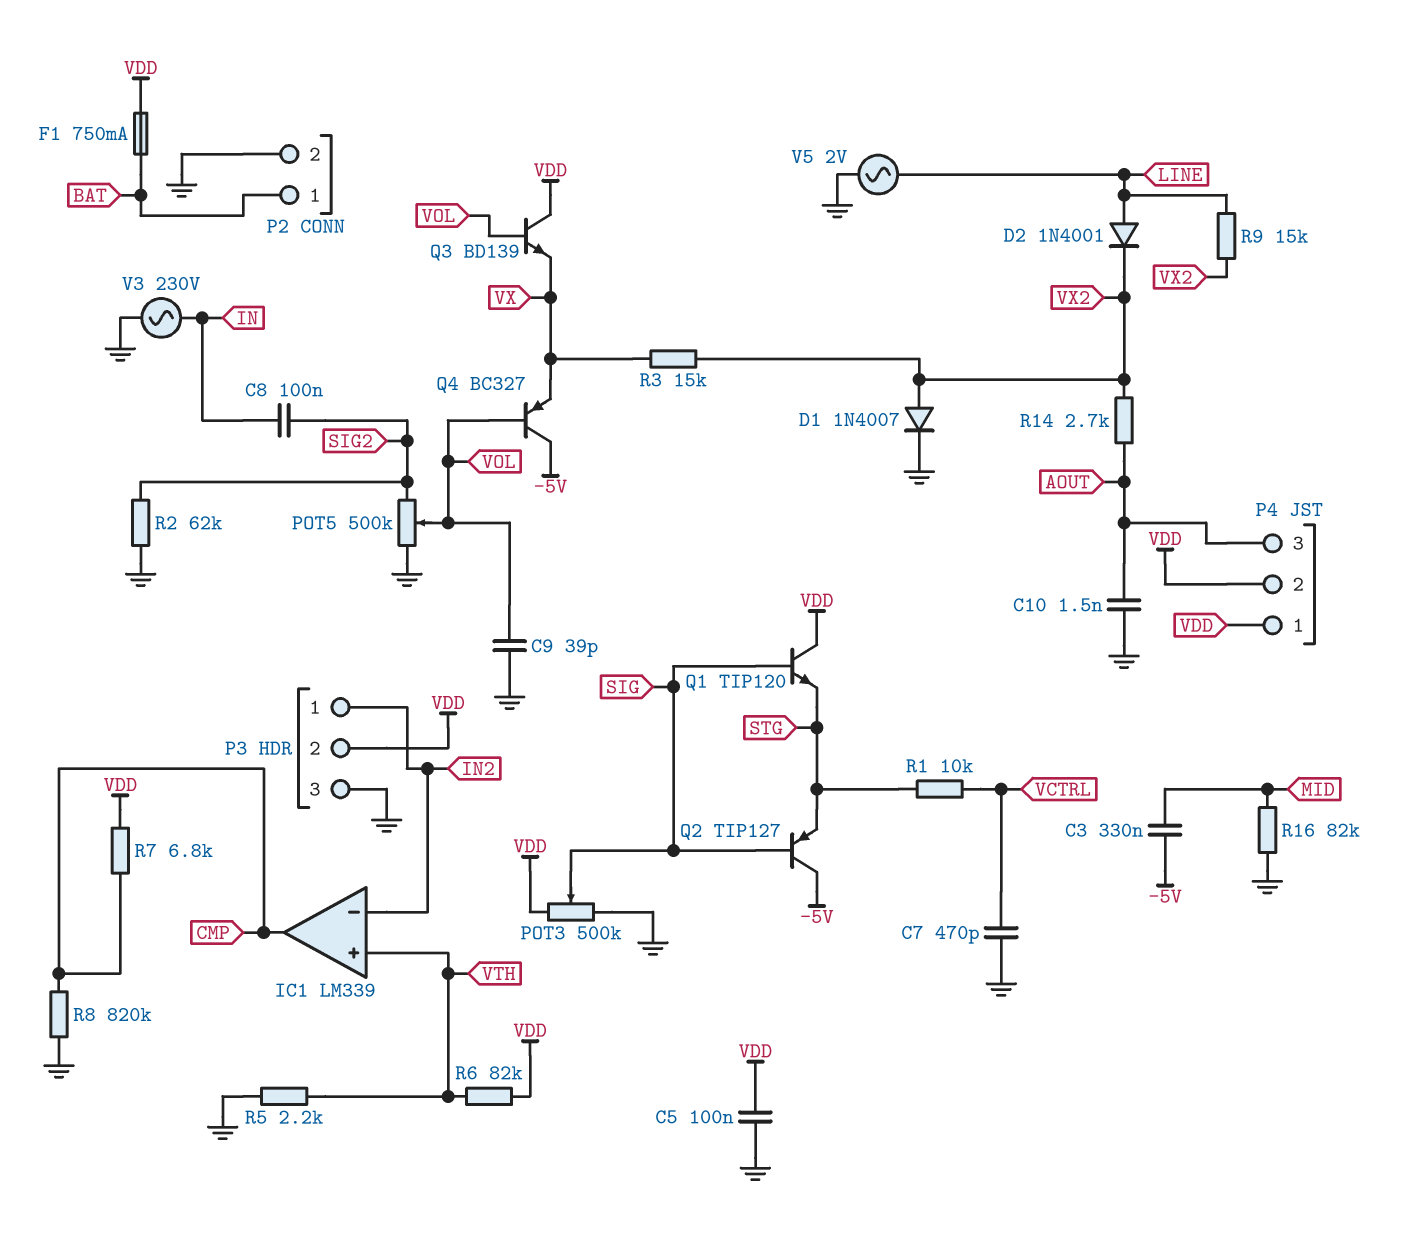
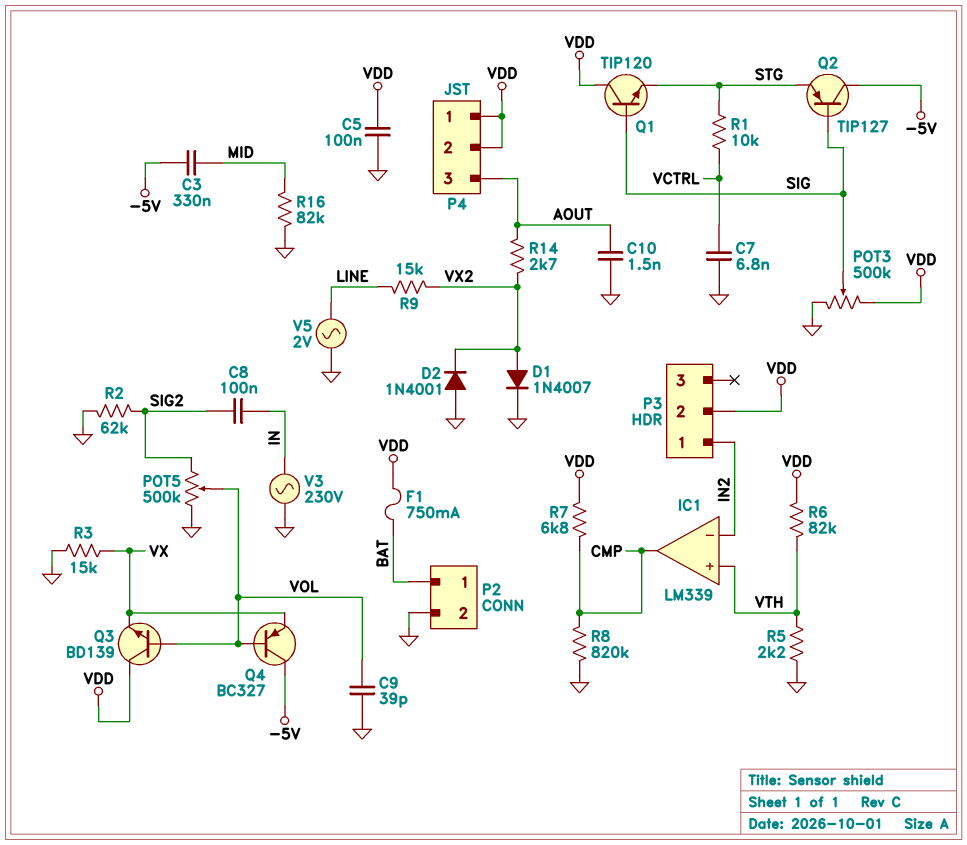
C7: 470pF (GND, VCTRL) -> 6.8nF (GND, VCTRL)
D2: diode 1N4001 (A LINE, K VX2) -> diode 1N4001 (A GND, K VX2)
P3 pin 3: GND -> none
R3: 15k (VX, VX2) -> 15k (GND, VX)

